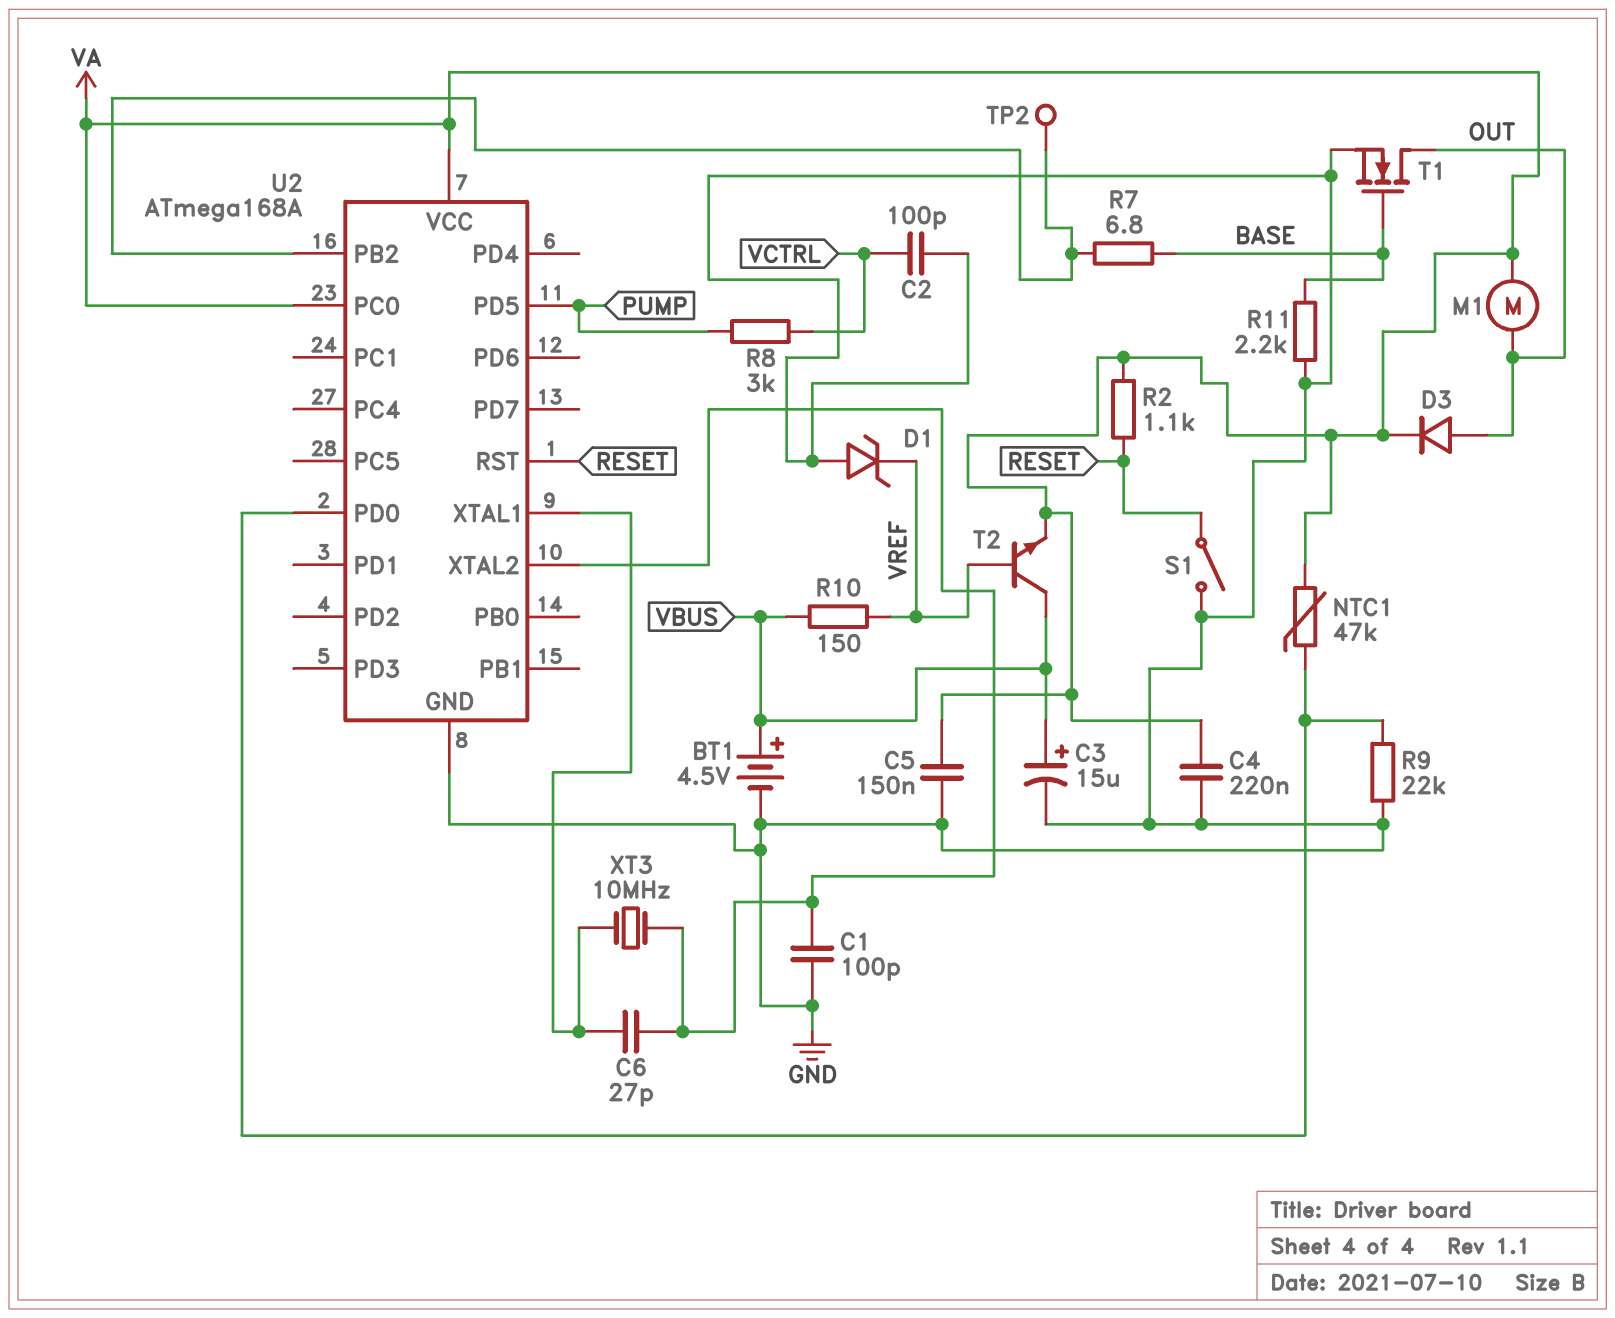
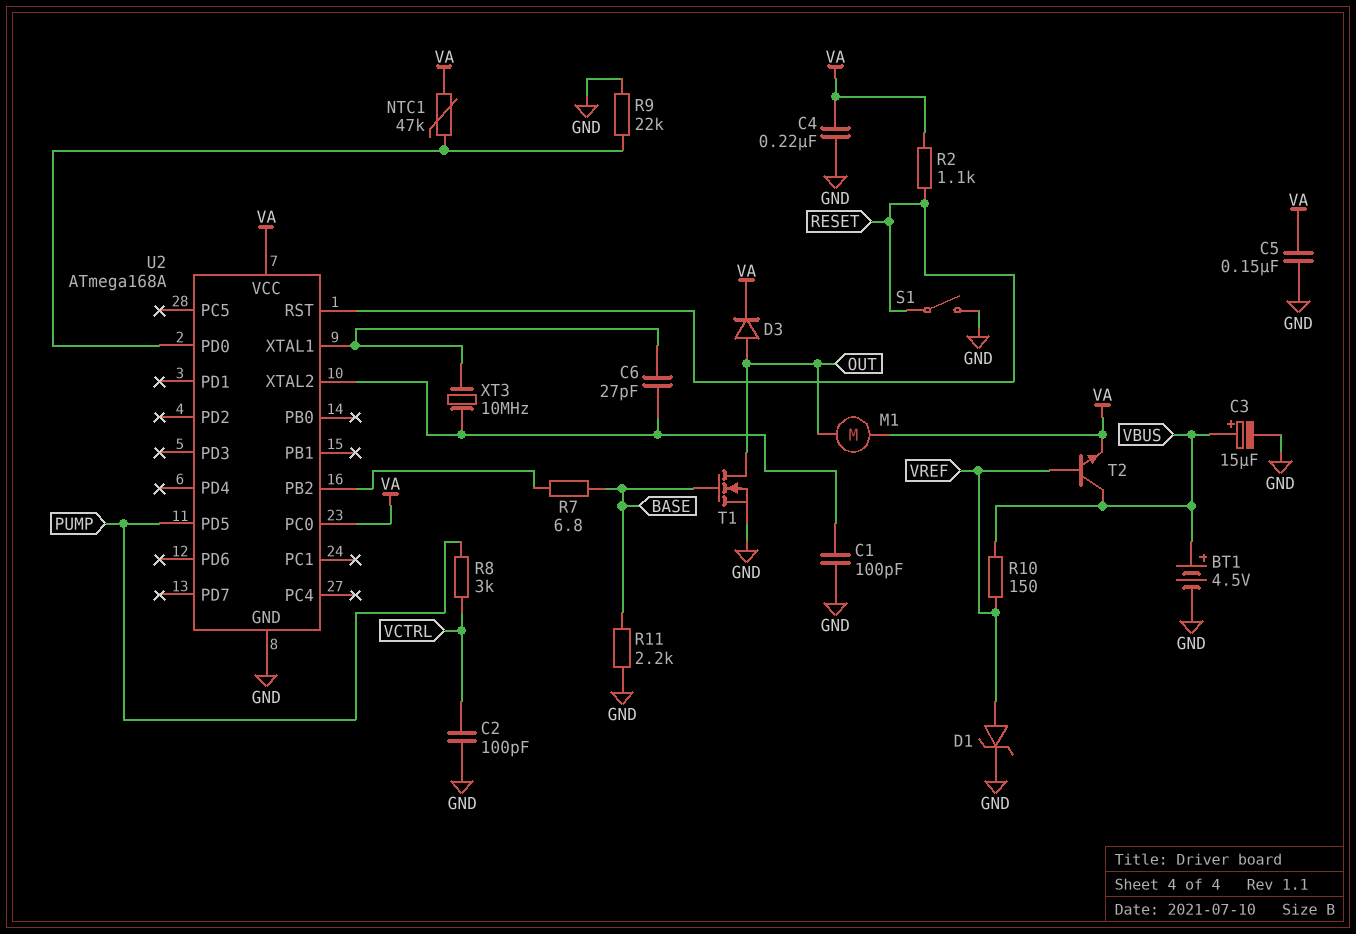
D1: zener (A GND, K VREF) -> zener (A VREF, K GND)
TP2: test point (U2/PB2) -> none

